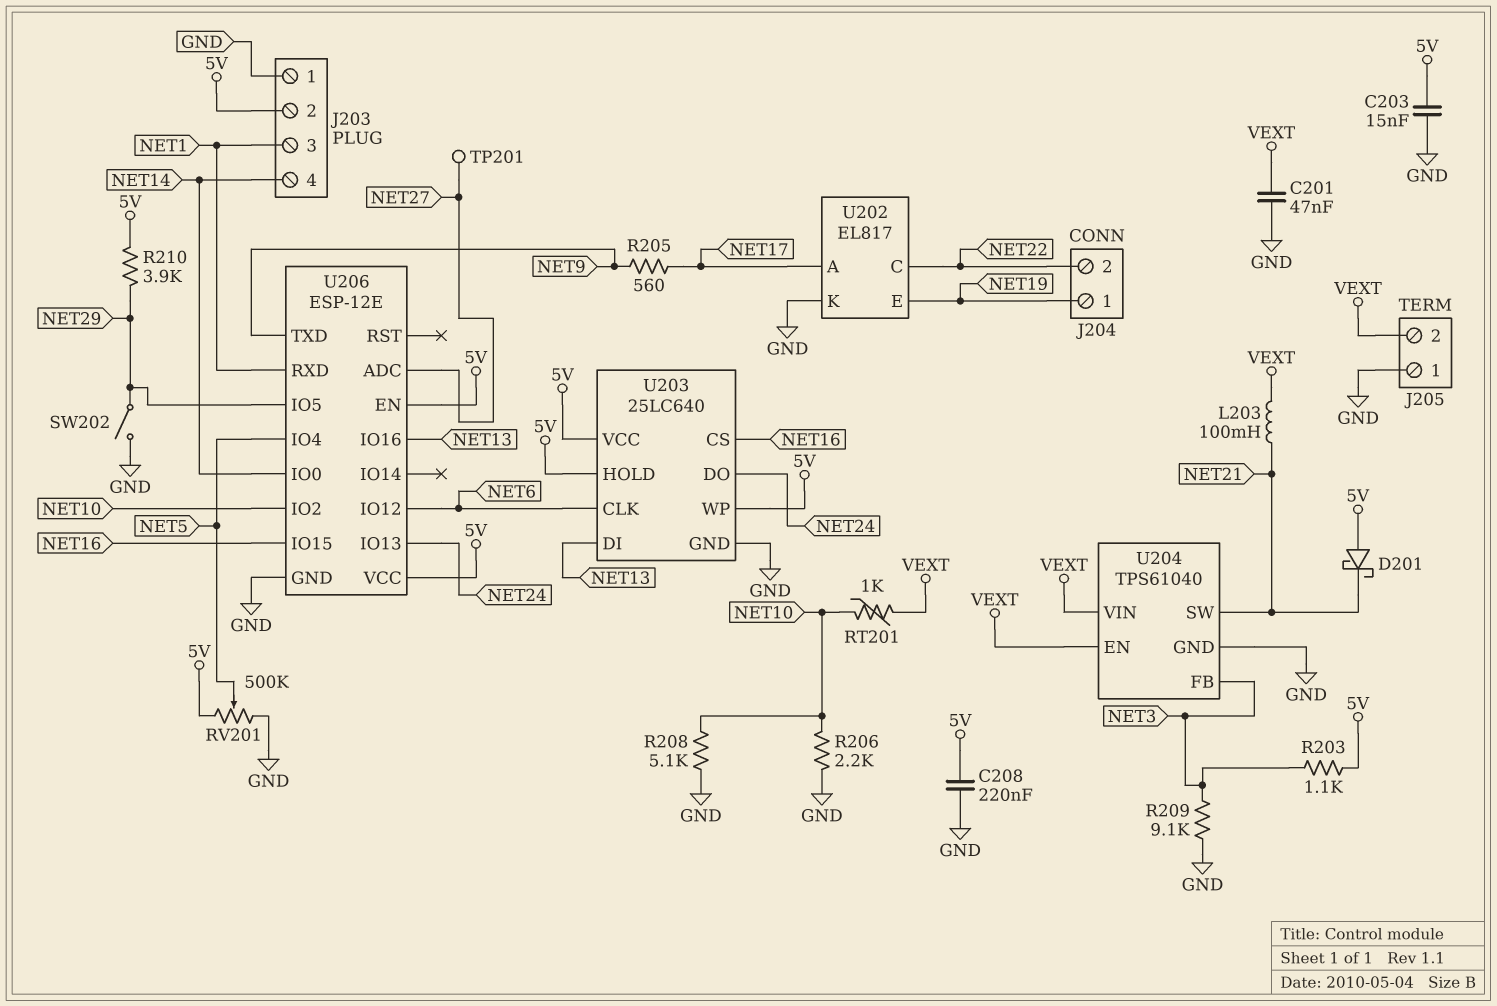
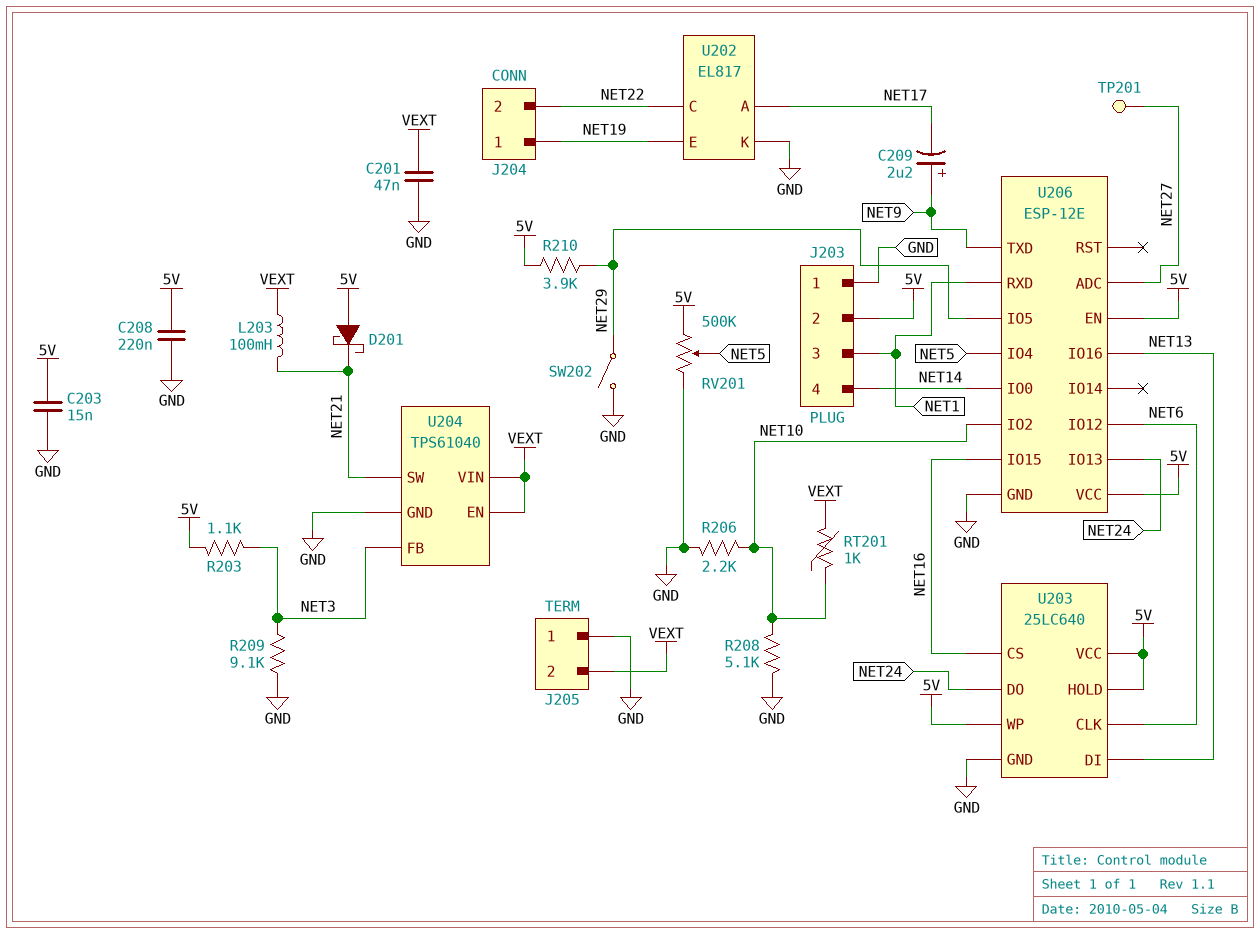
C209: none -> 2.2uF (plus NET9, minus NET17)
R205: 560 (NET9, NET17) -> none

